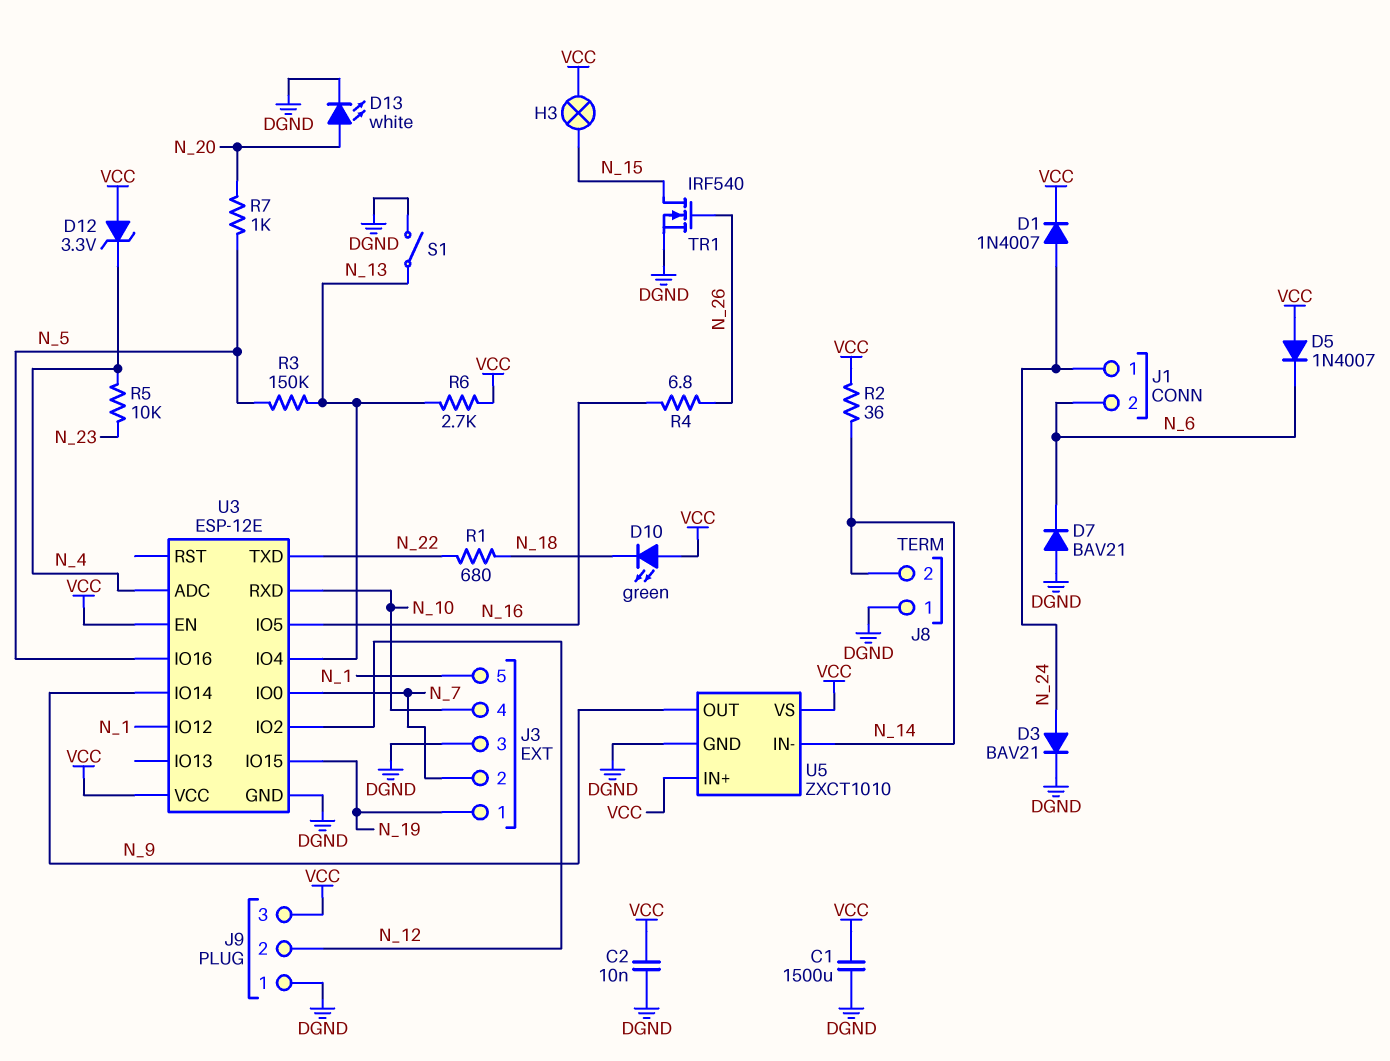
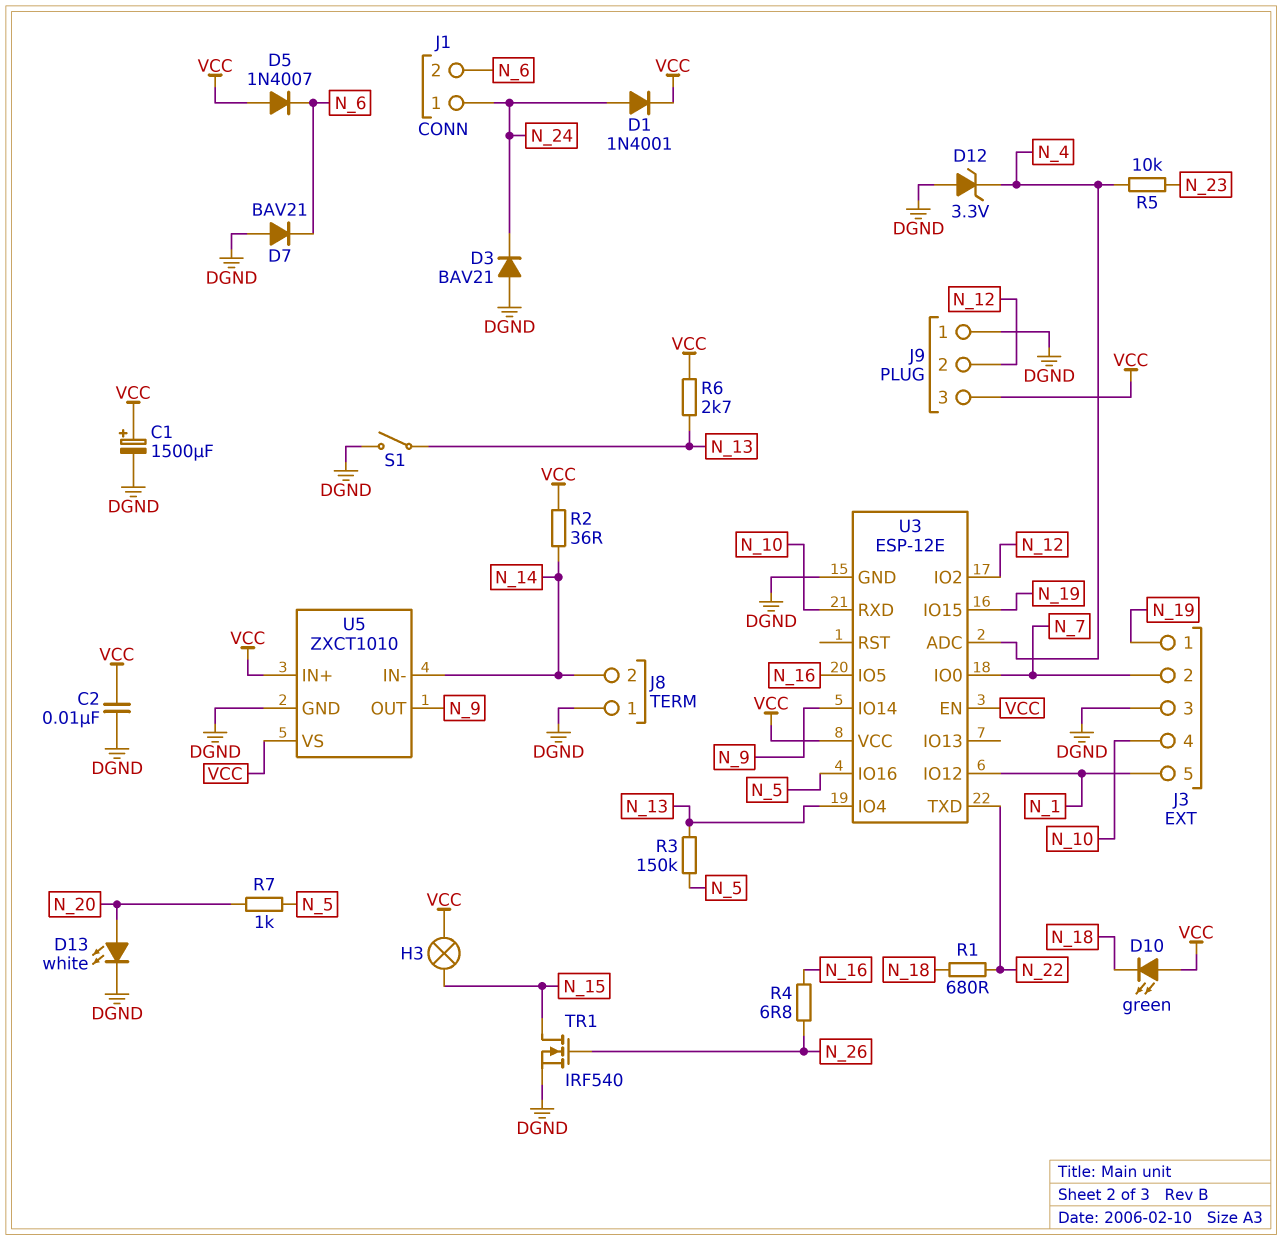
C1: 1500uF (DGND, VCC) -> 1500uF (plus VCC, minus DGND)
D1: diode 1N4007 (A N_24, K VCC) -> diode 1N4001 (A N_24, K VCC)
D3: diode BAV21 (A N_24, K DGND) -> diode BAV21 (A DGND, K N_24)
D12: zener 3.3V (A VCC, K N_4) -> zener 3.3V (A DGND, K N_4)

